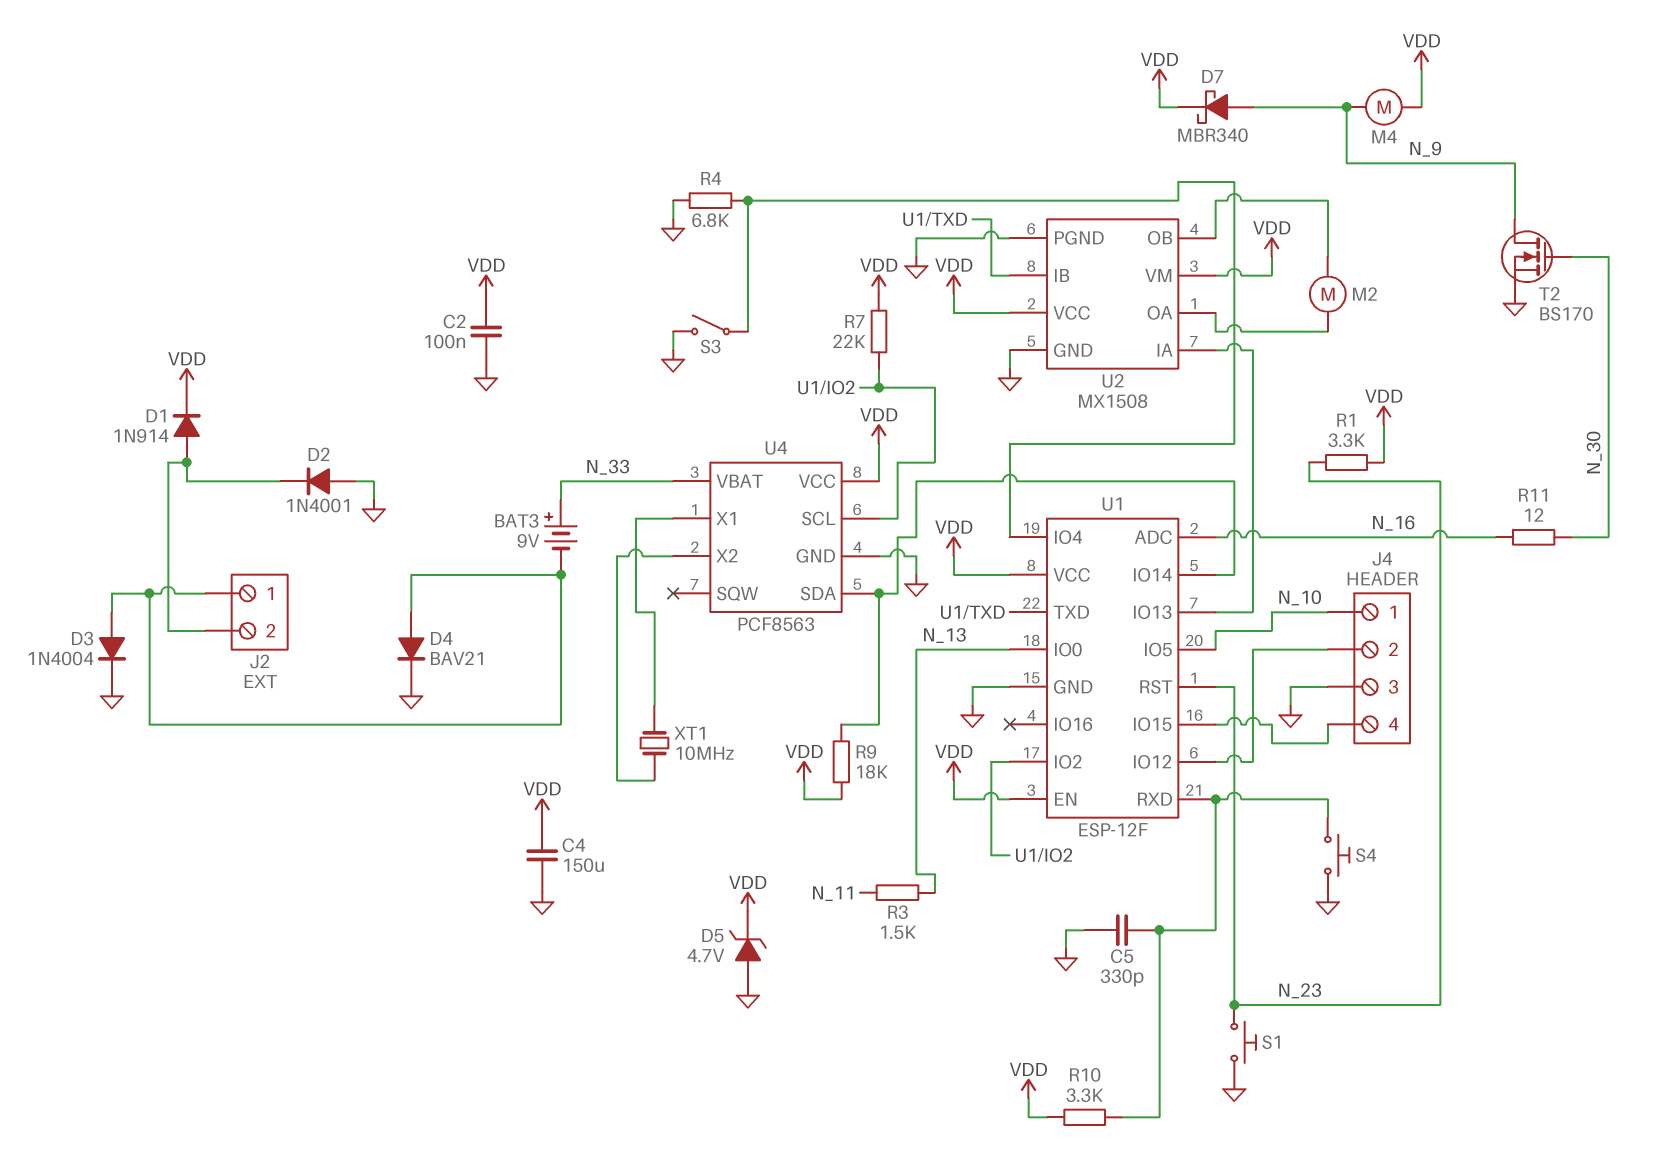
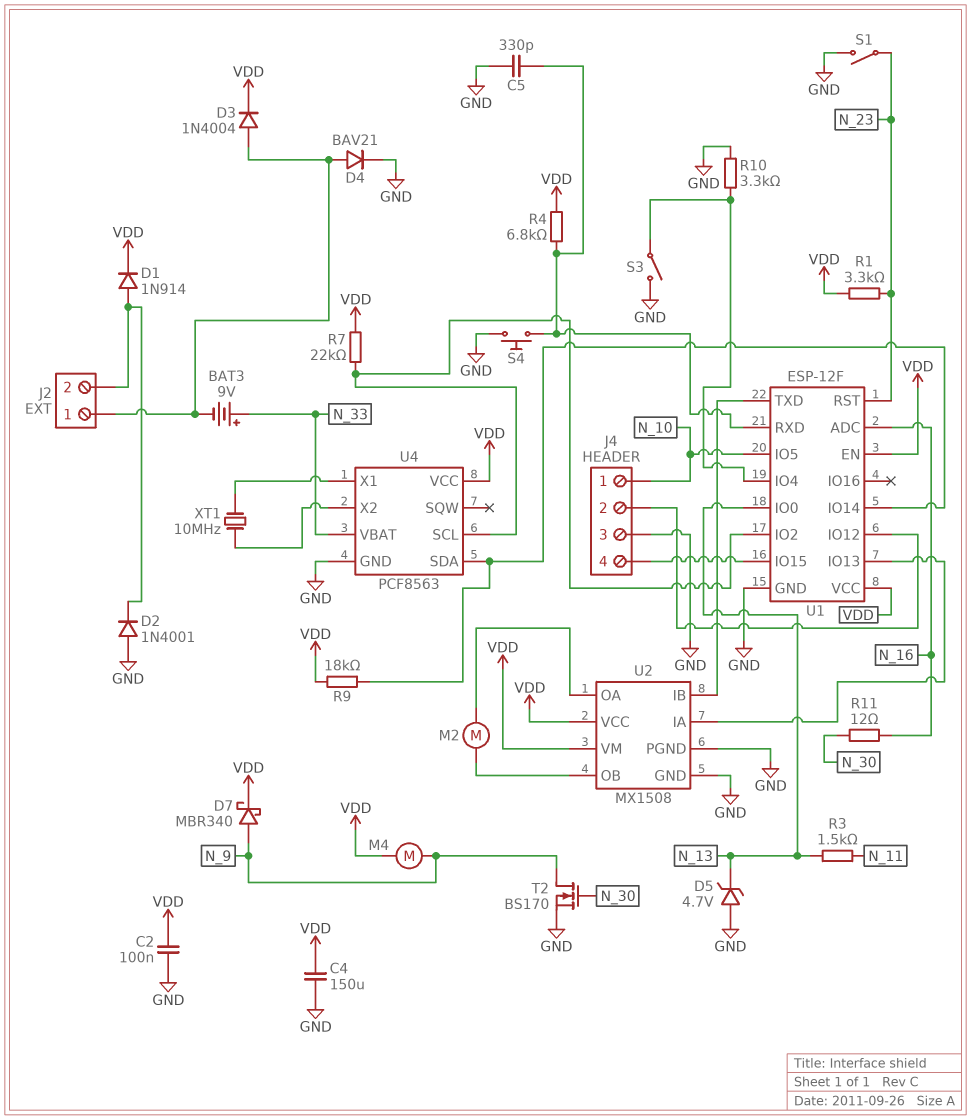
D3: diode 1N4004 (A J2/1, K GND) -> diode 1N4004 (A J2/1, K VDD)
D5: zener 4.7V (A GND, K VDD) -> zener 4.7V (A GND, K N_13)
R4: 6.8k (GND, U1/IO4) -> 6.8k (U1/RXD, VDD)
R10: 3.3k (U1/RXD, VDD) -> 3.3k (GND, U1/IO4)
S1: button (GND, N_23) -> switch (GND, N_23)

